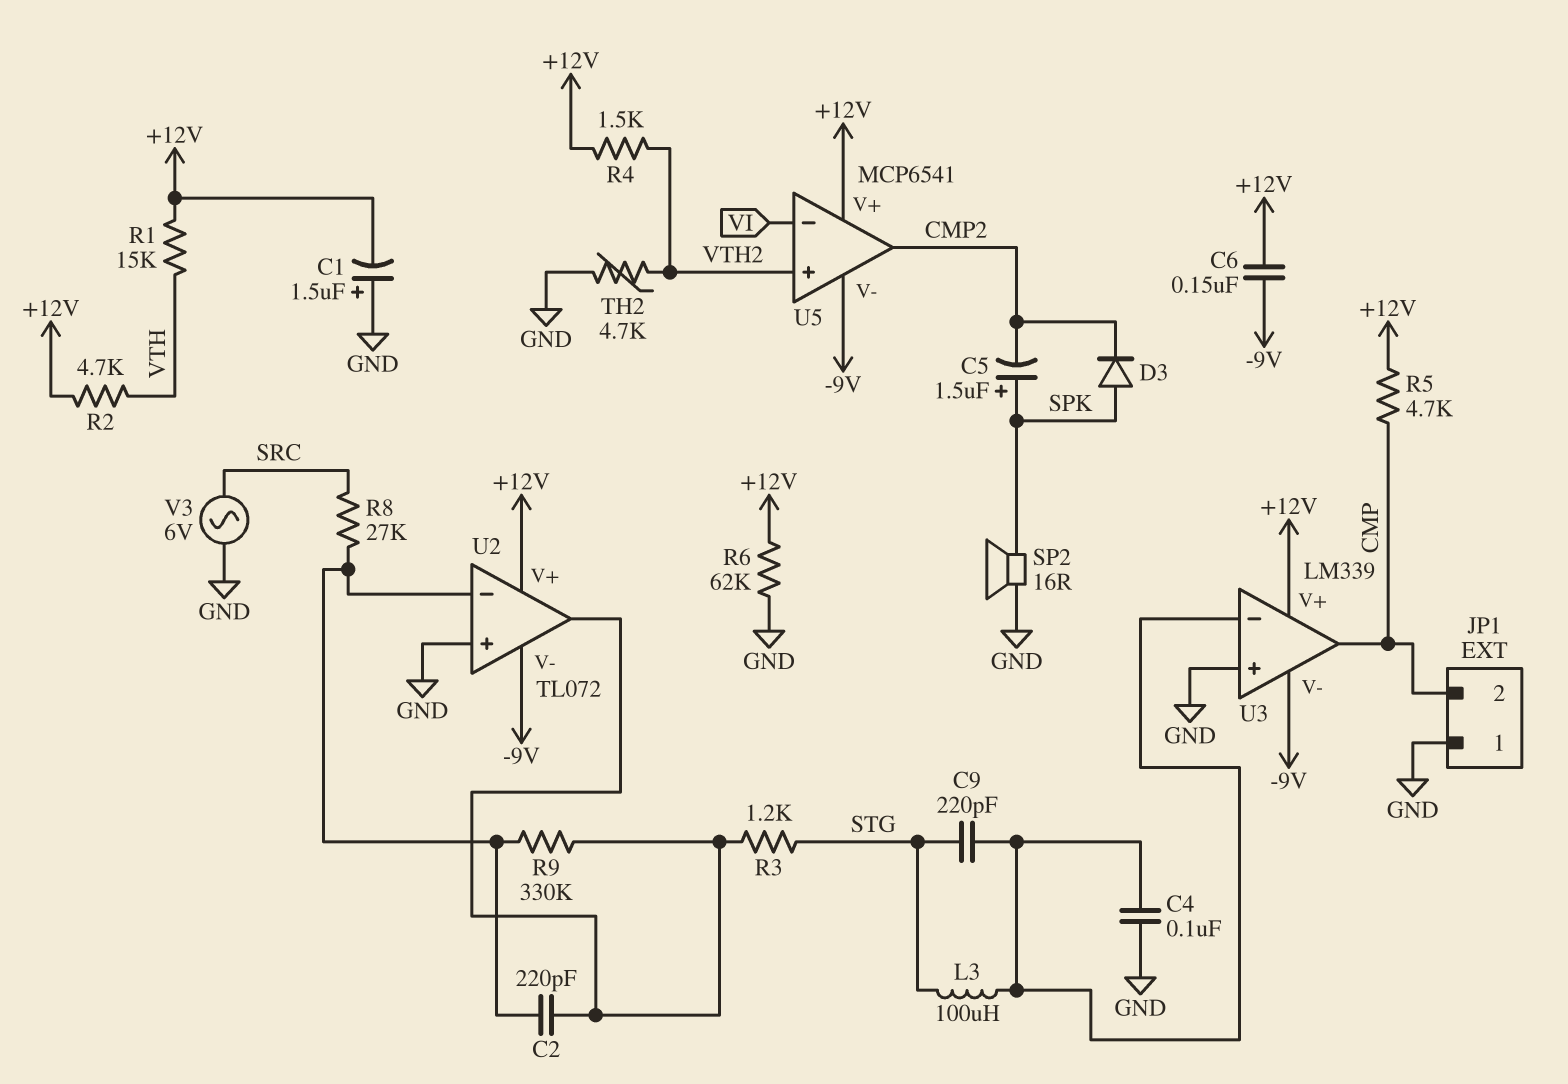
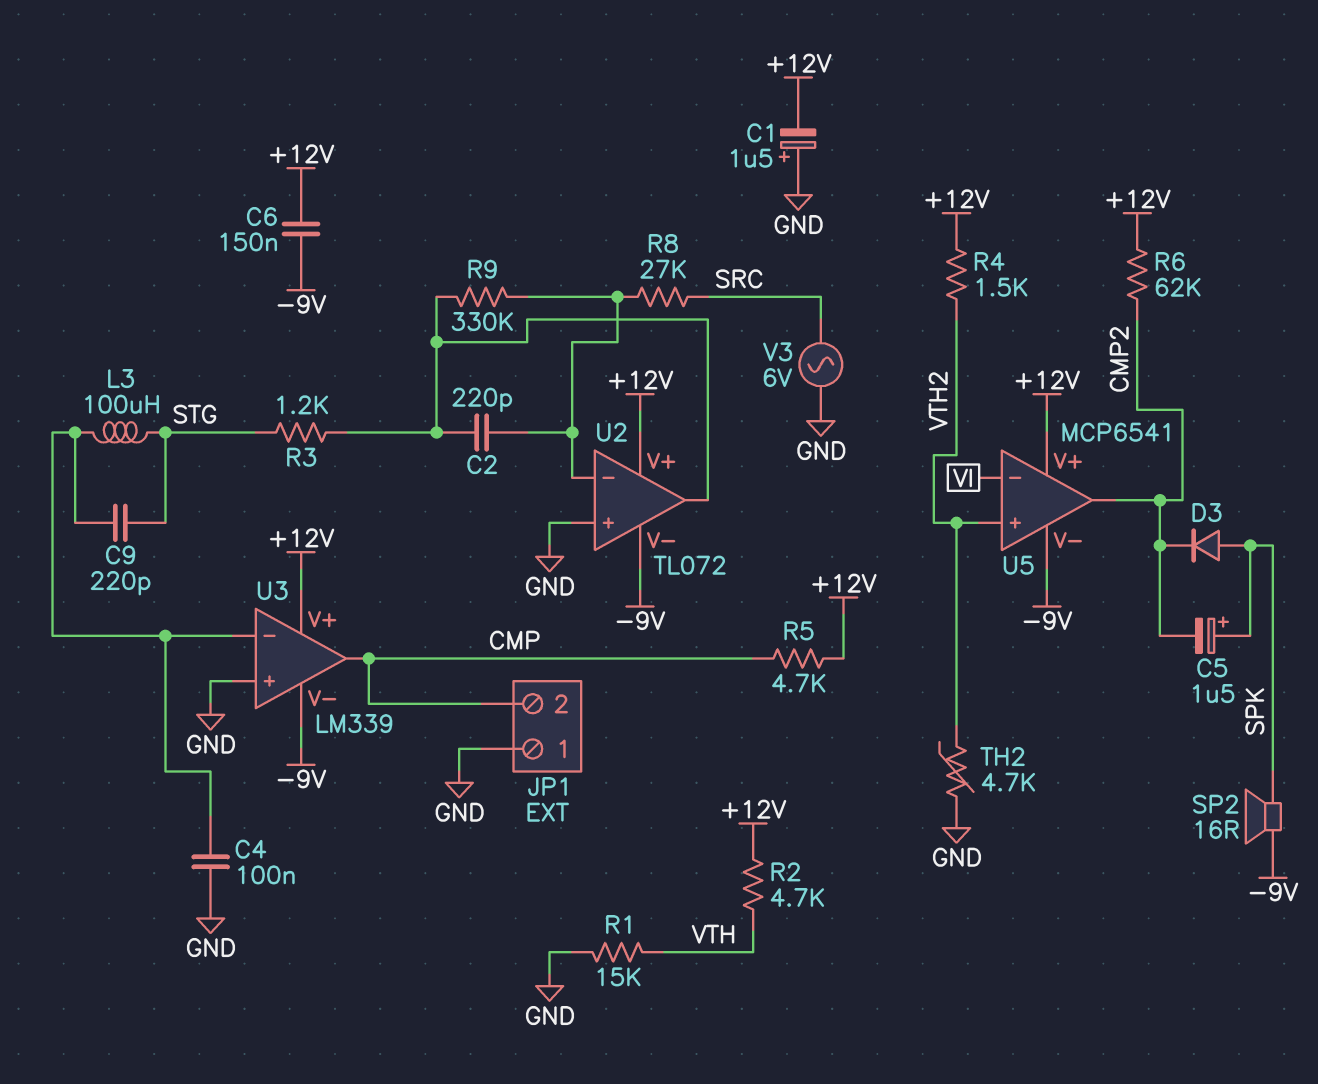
R1: 15k (+12V, VTH) -> 15k (GND, VTH)
R6: 62k (+12V, GND) -> 62k (+12V, CMP2)
SP2: speaker 16R (GND, SPK) -> speaker 16R (-9V, SPK)

